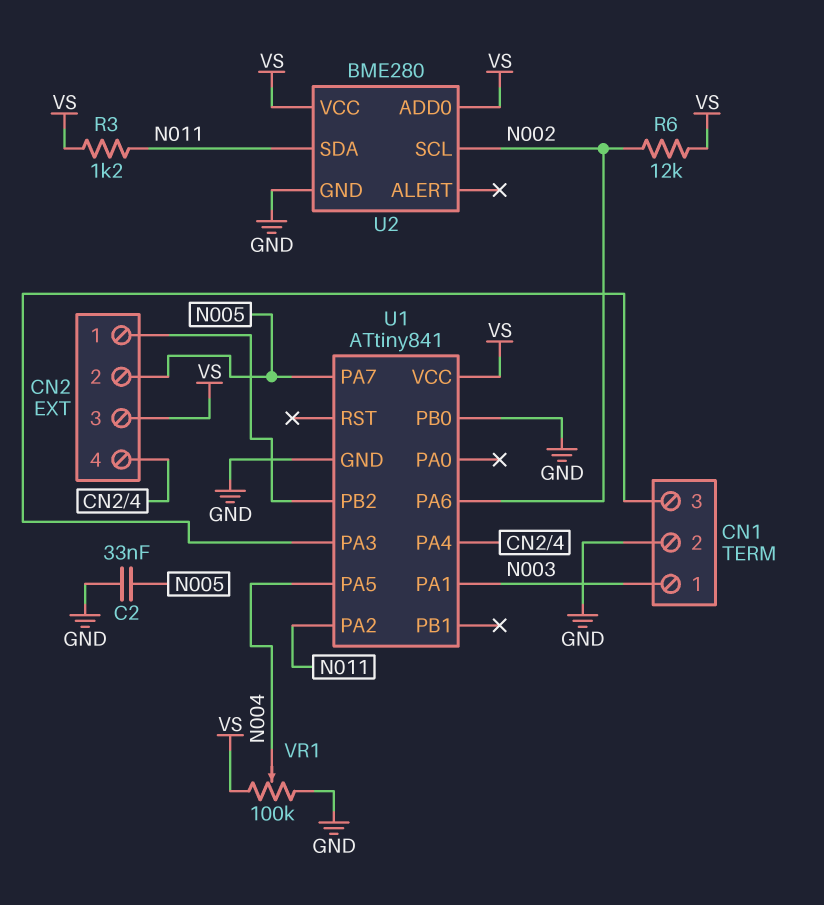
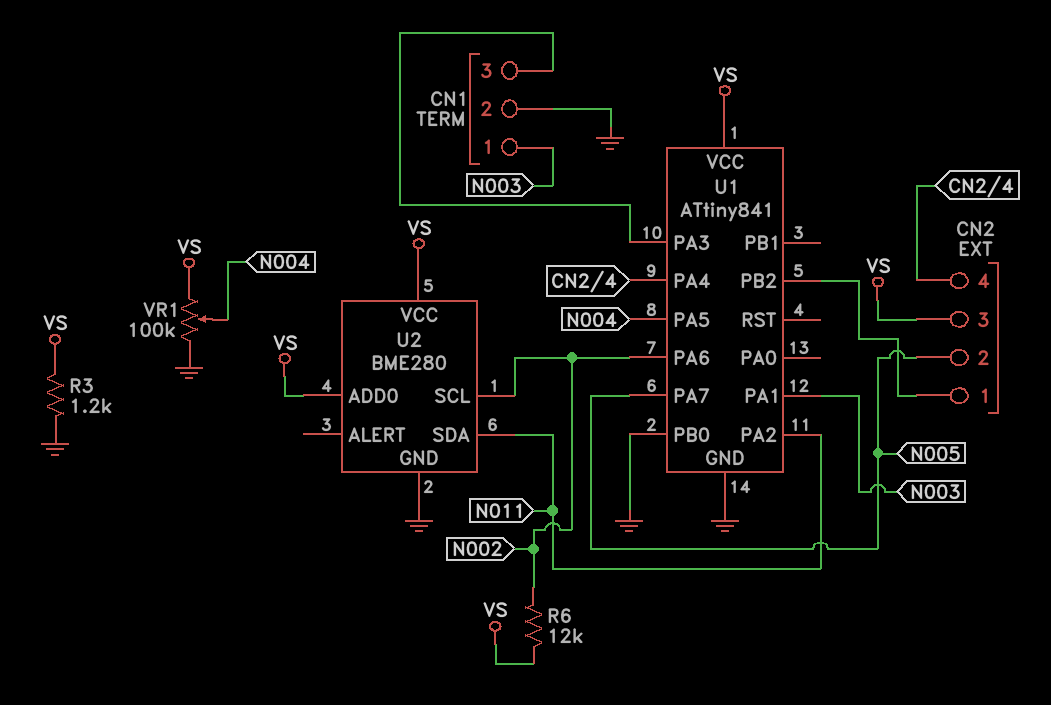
C2: 33nF (GND, N005) -> none
R3: 1.2k (N011, VS) -> 1.2k (GND, VS)

